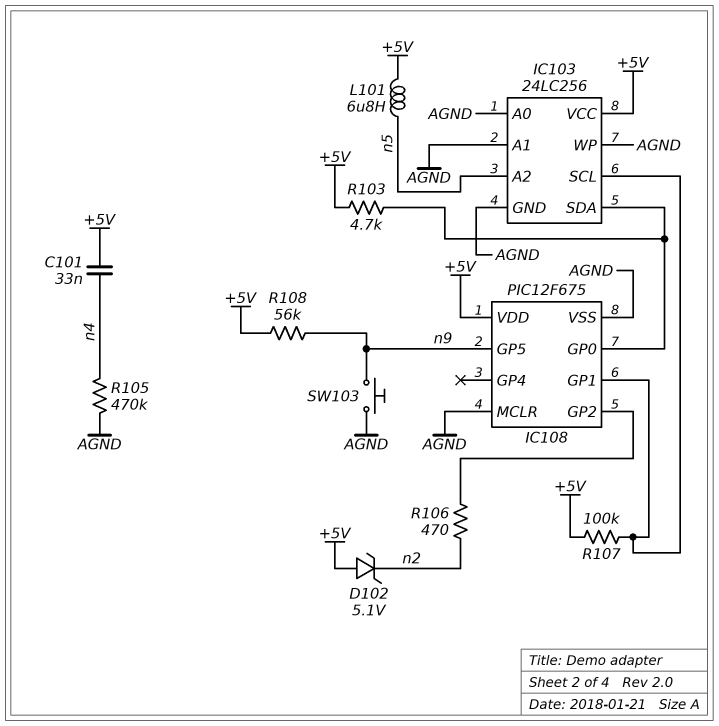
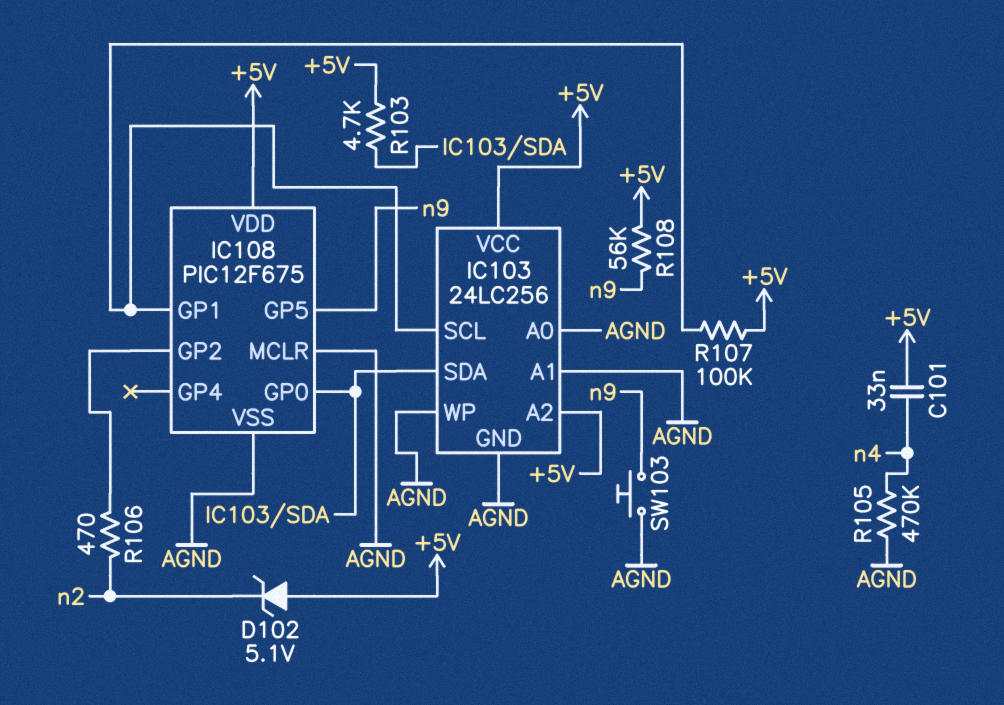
IC103 pin A2: n5 -> +5V
L101: 6.8uH (+5V, n5) -> none

